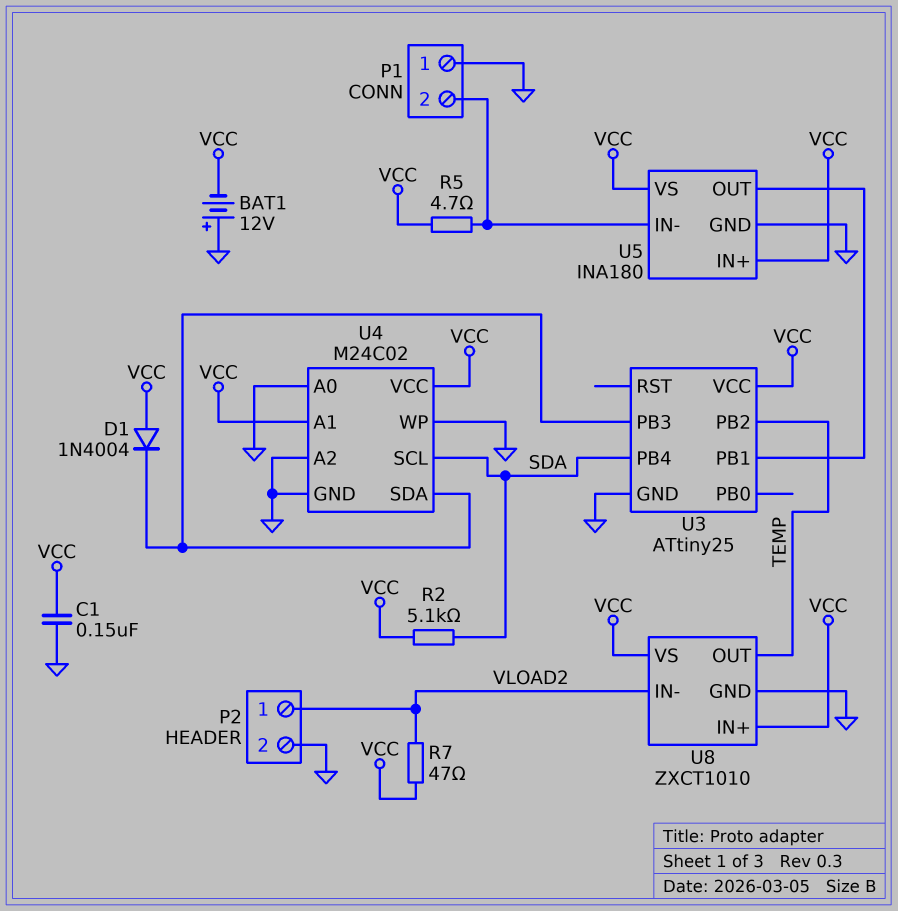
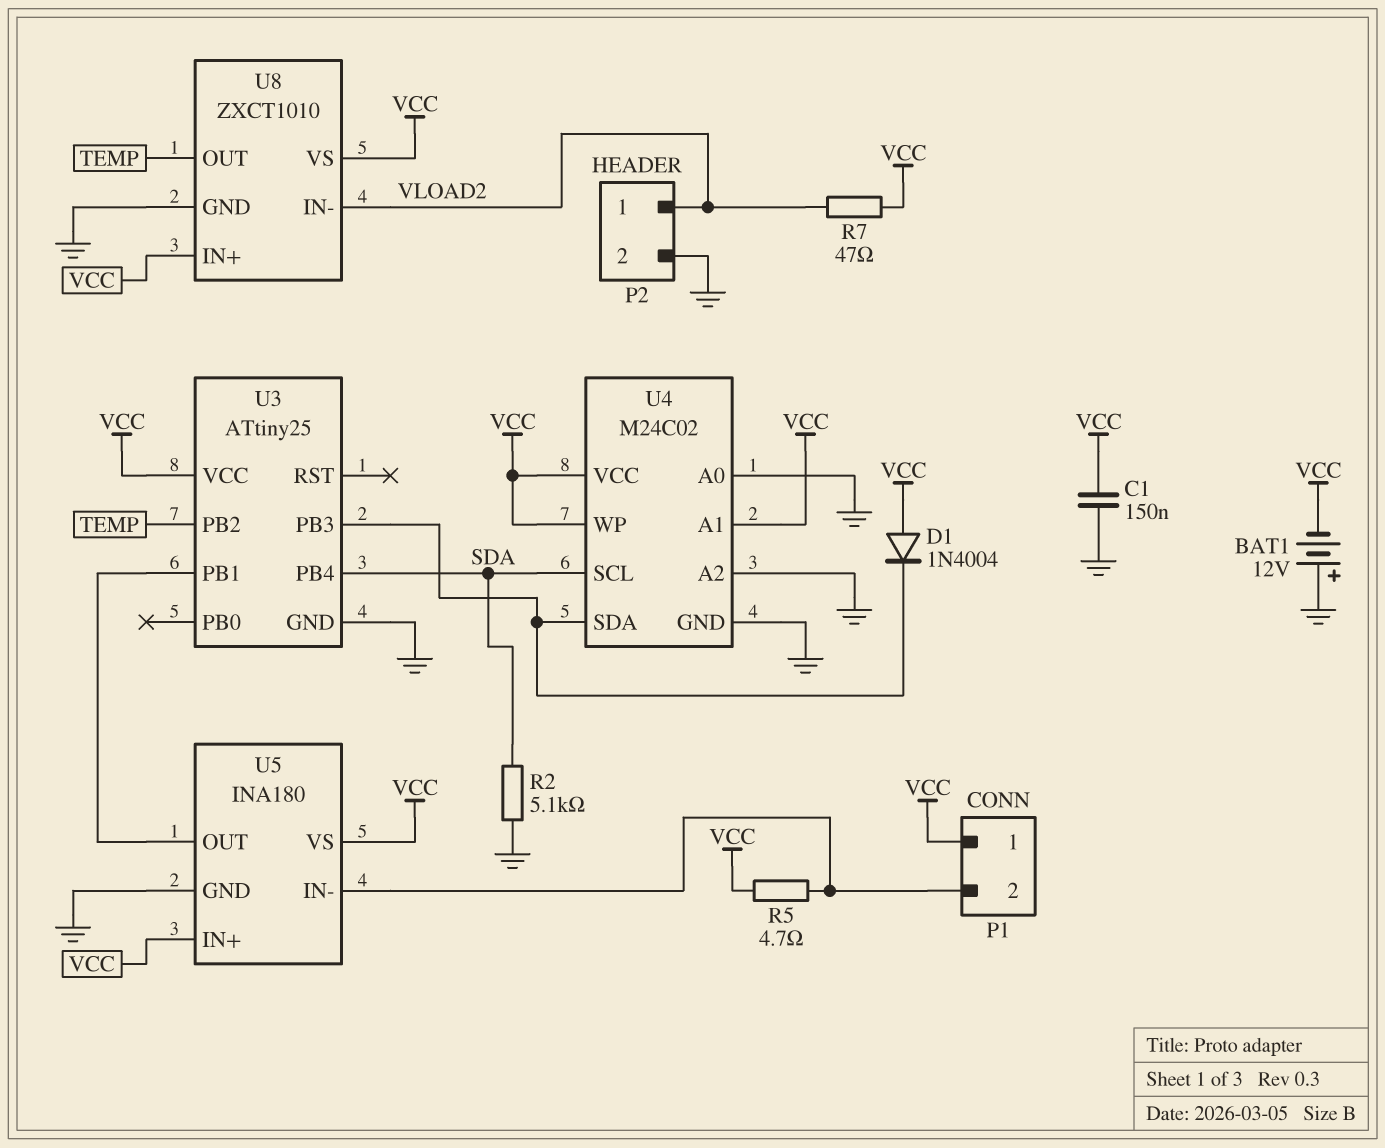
P1 pin 1: GND -> VCC
R2: 5.1k (SDA, VCC) -> 5.1k (GND, SDA)
U4 pin WP: GND -> VCC

